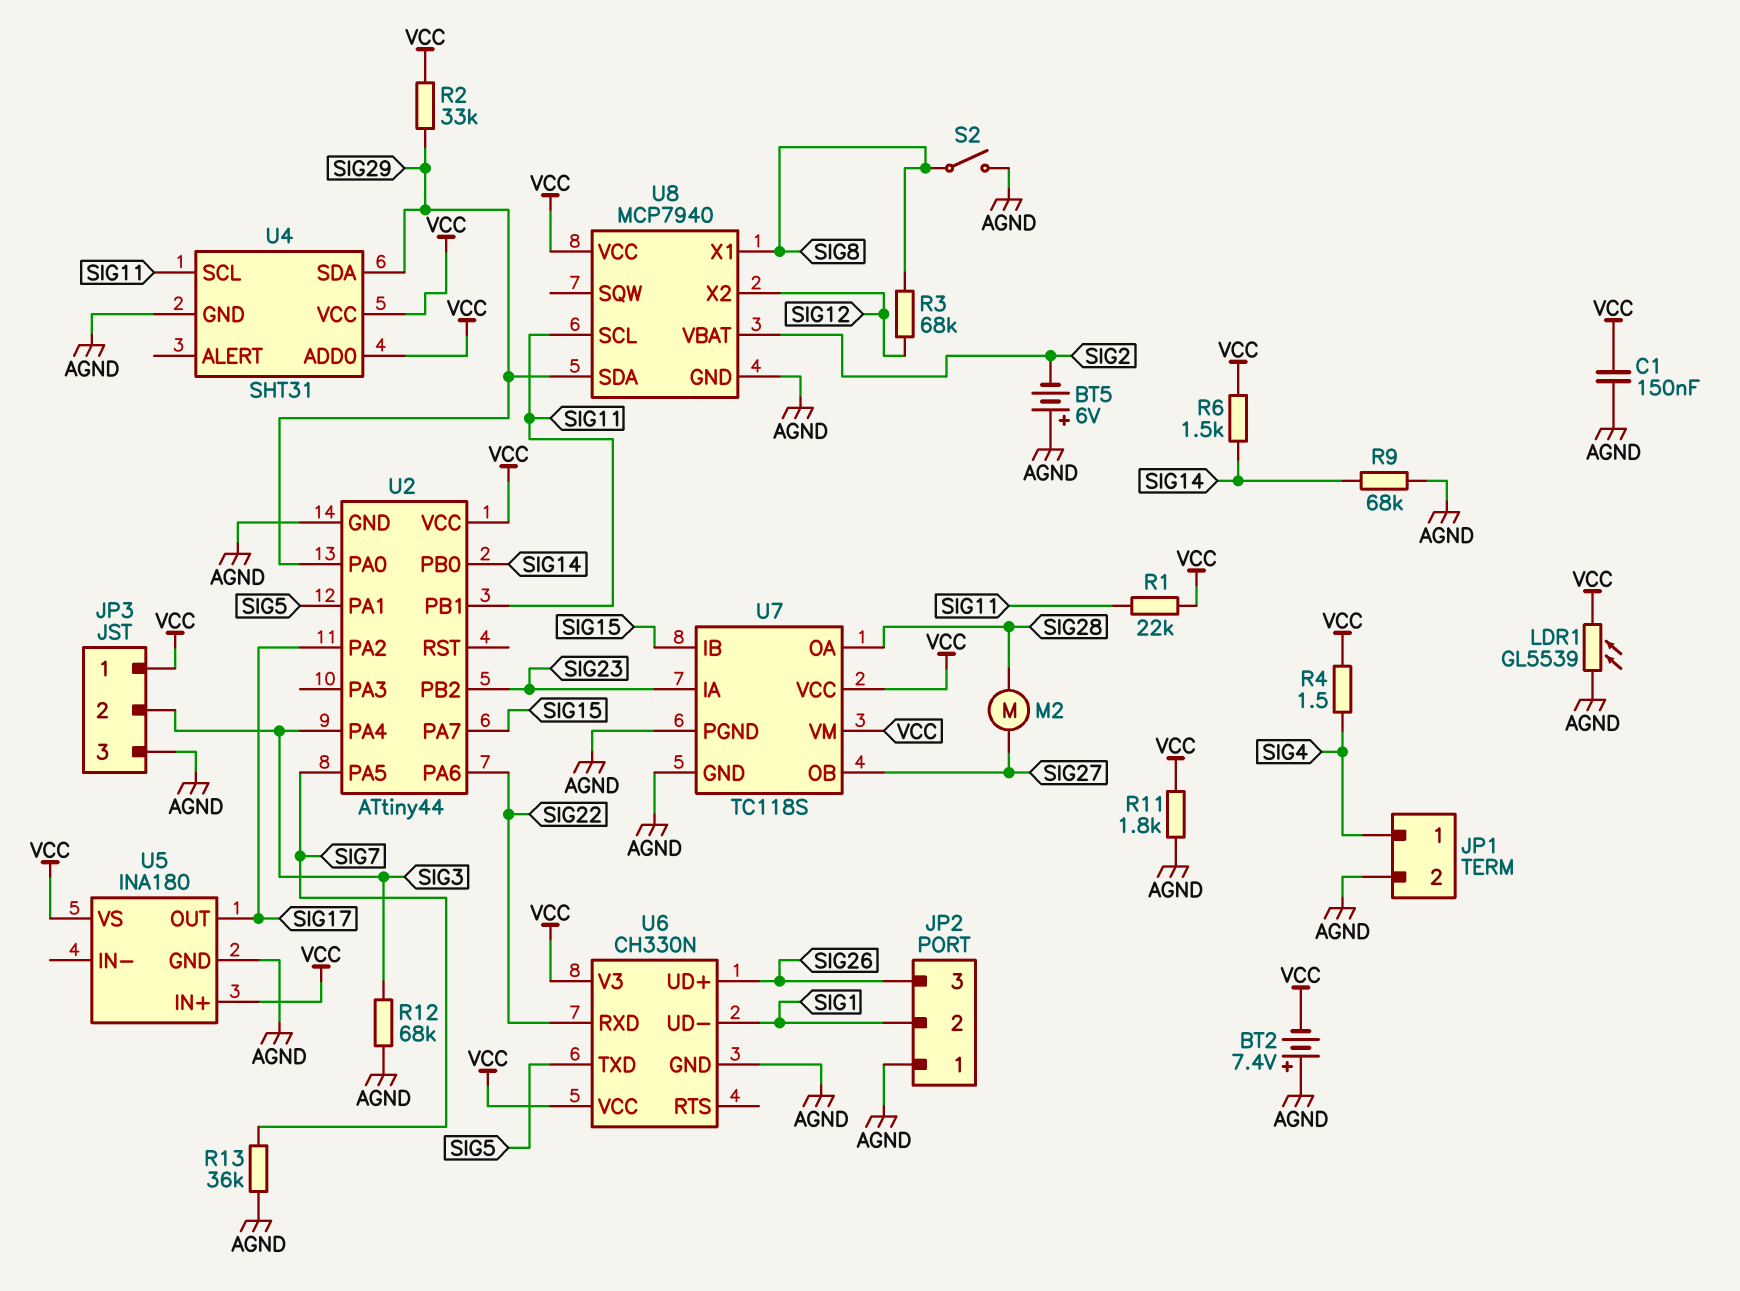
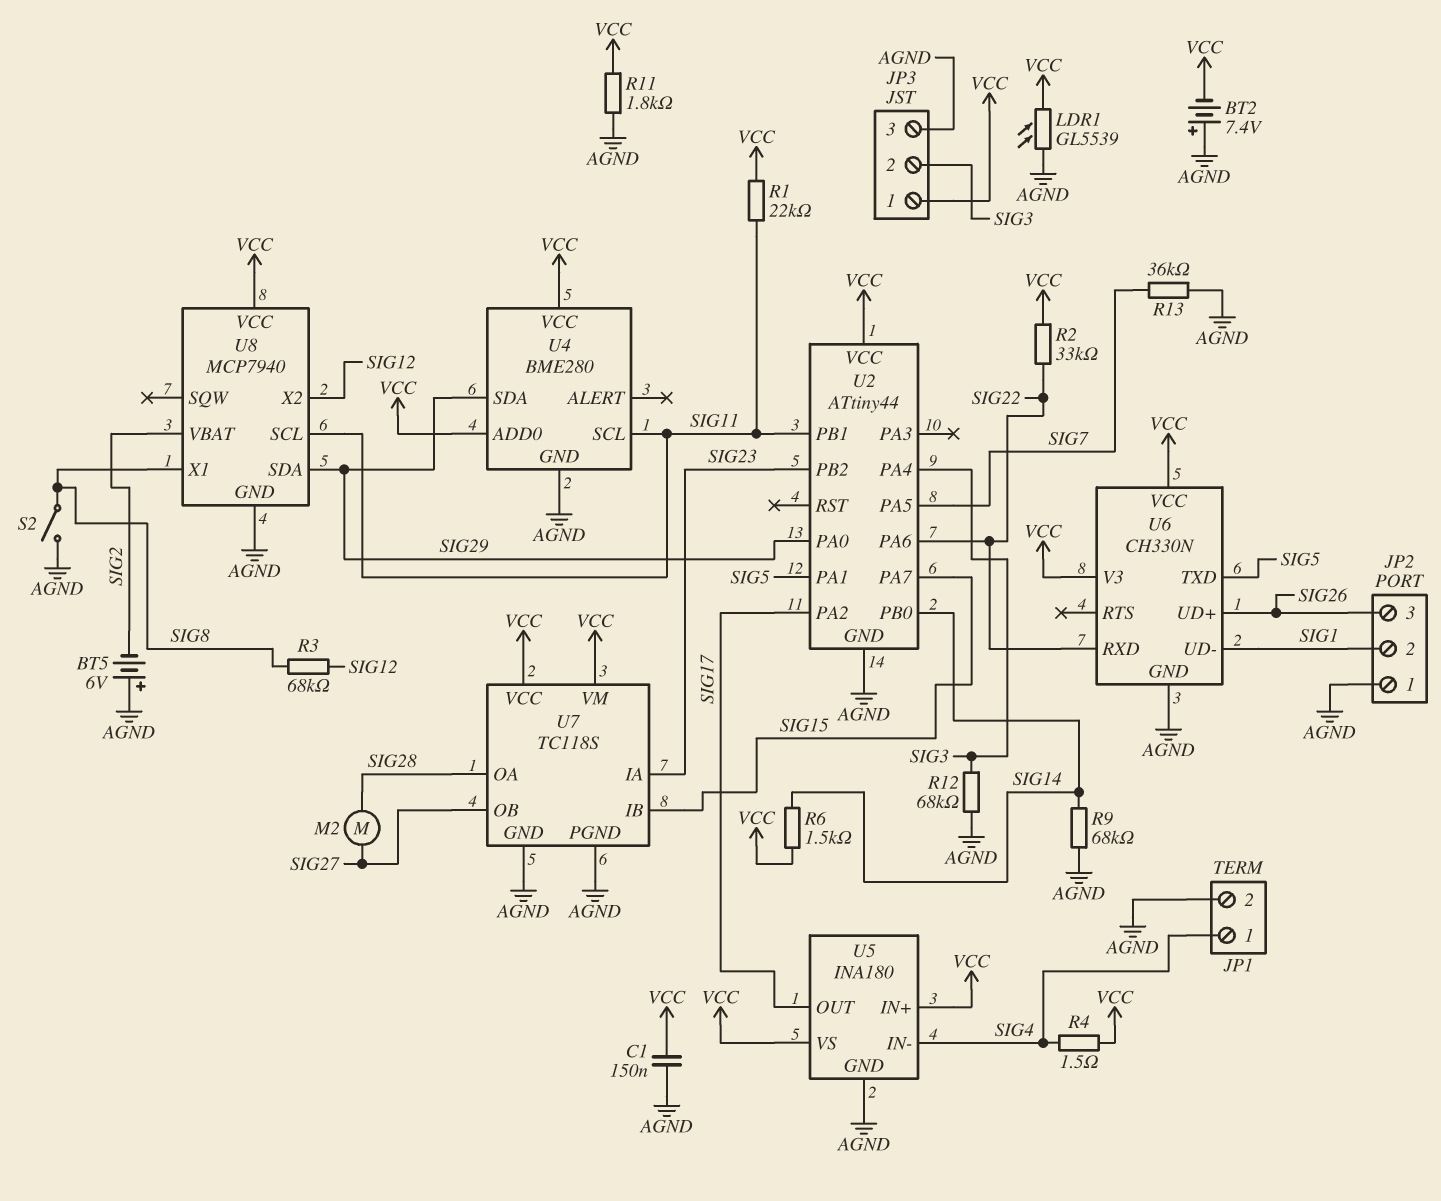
R2: 33k (SIG29, VCC) -> 33k (SIG22, VCC)
U4: SHT31 -> BME280
U5 pin IN-: none -> SIG4

